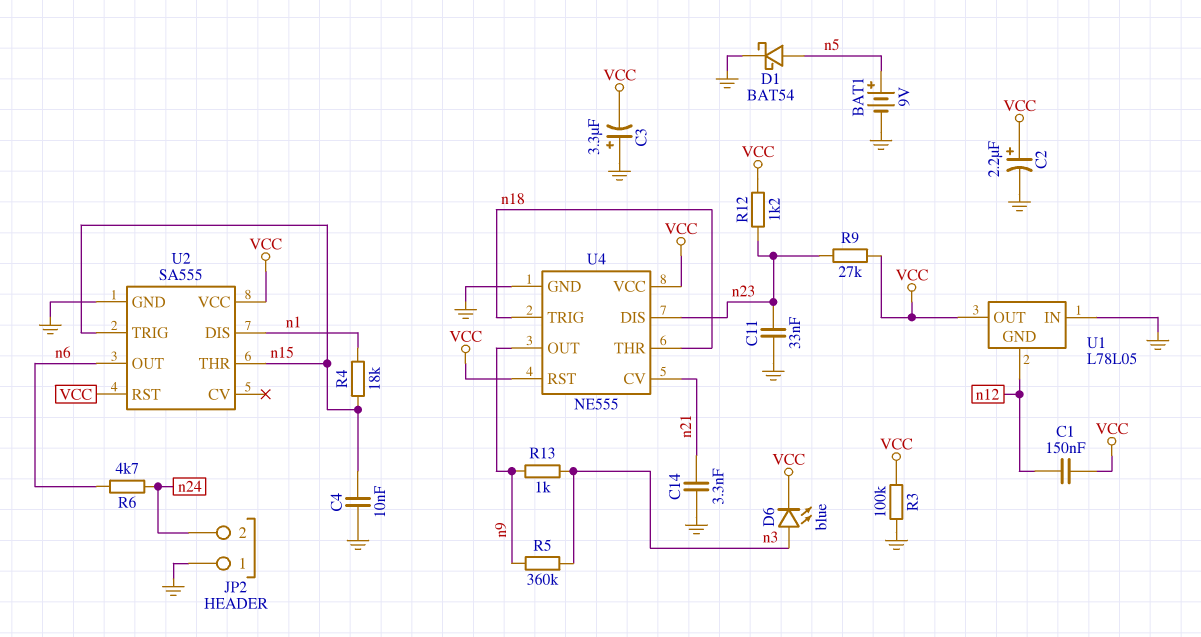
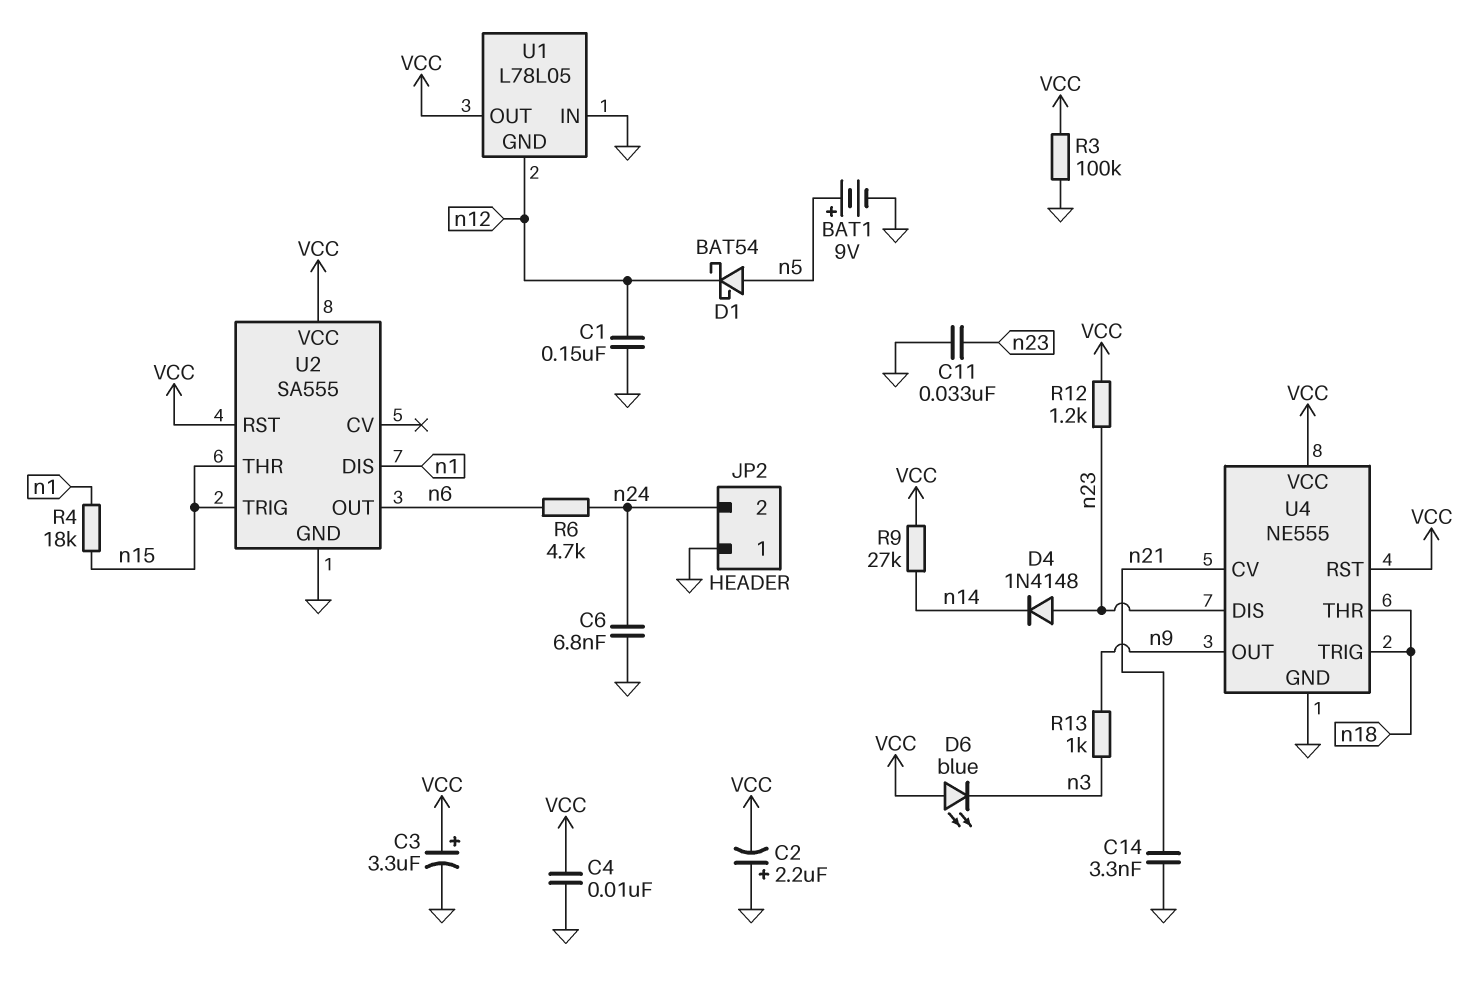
C1: 150nF (VCC, n12) -> 150nF (GND, n12)
C2: 2.2uF (plus VCC, minus GND) -> 2.2uF (plus GND, minus VCC)
C3: 3.3uF (plus GND, minus VCC) -> 3.3uF (plus VCC, minus GND)
C4: 10nF (GND, n15) -> 10nF (GND, VCC)
C6: none -> 6.8nF (GND, n24)
D1: schottky BAT54 (A n5, K GND) -> schottky BAT54 (A n5, K n12)
D4: none -> diode 1N4148 (A n23, K n14)
D6: LED blue (A n3, K VCC) -> LED blue (A VCC, K n3)
R5: 360k (n3, n9) -> none
R9: 27k (VCC, n23) -> 27k (VCC, n14)

